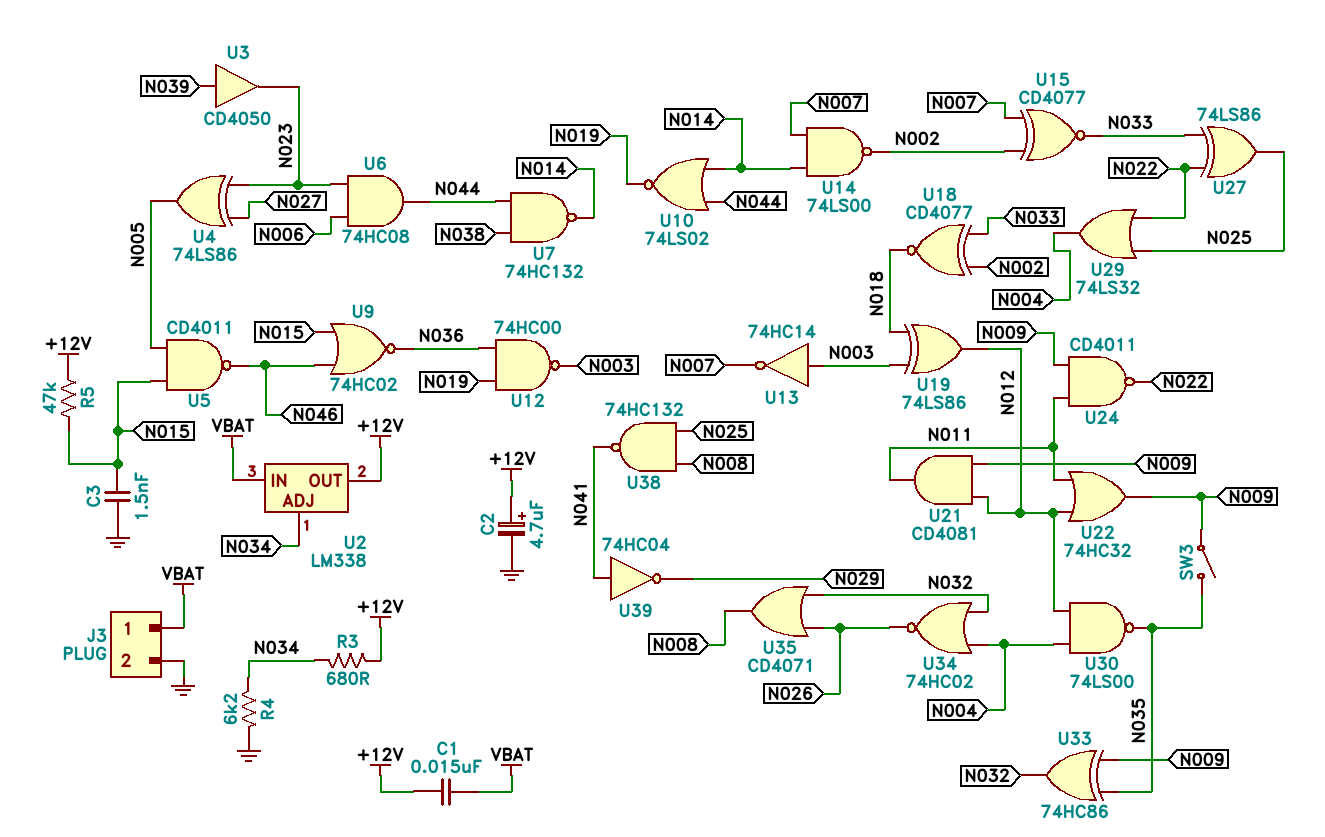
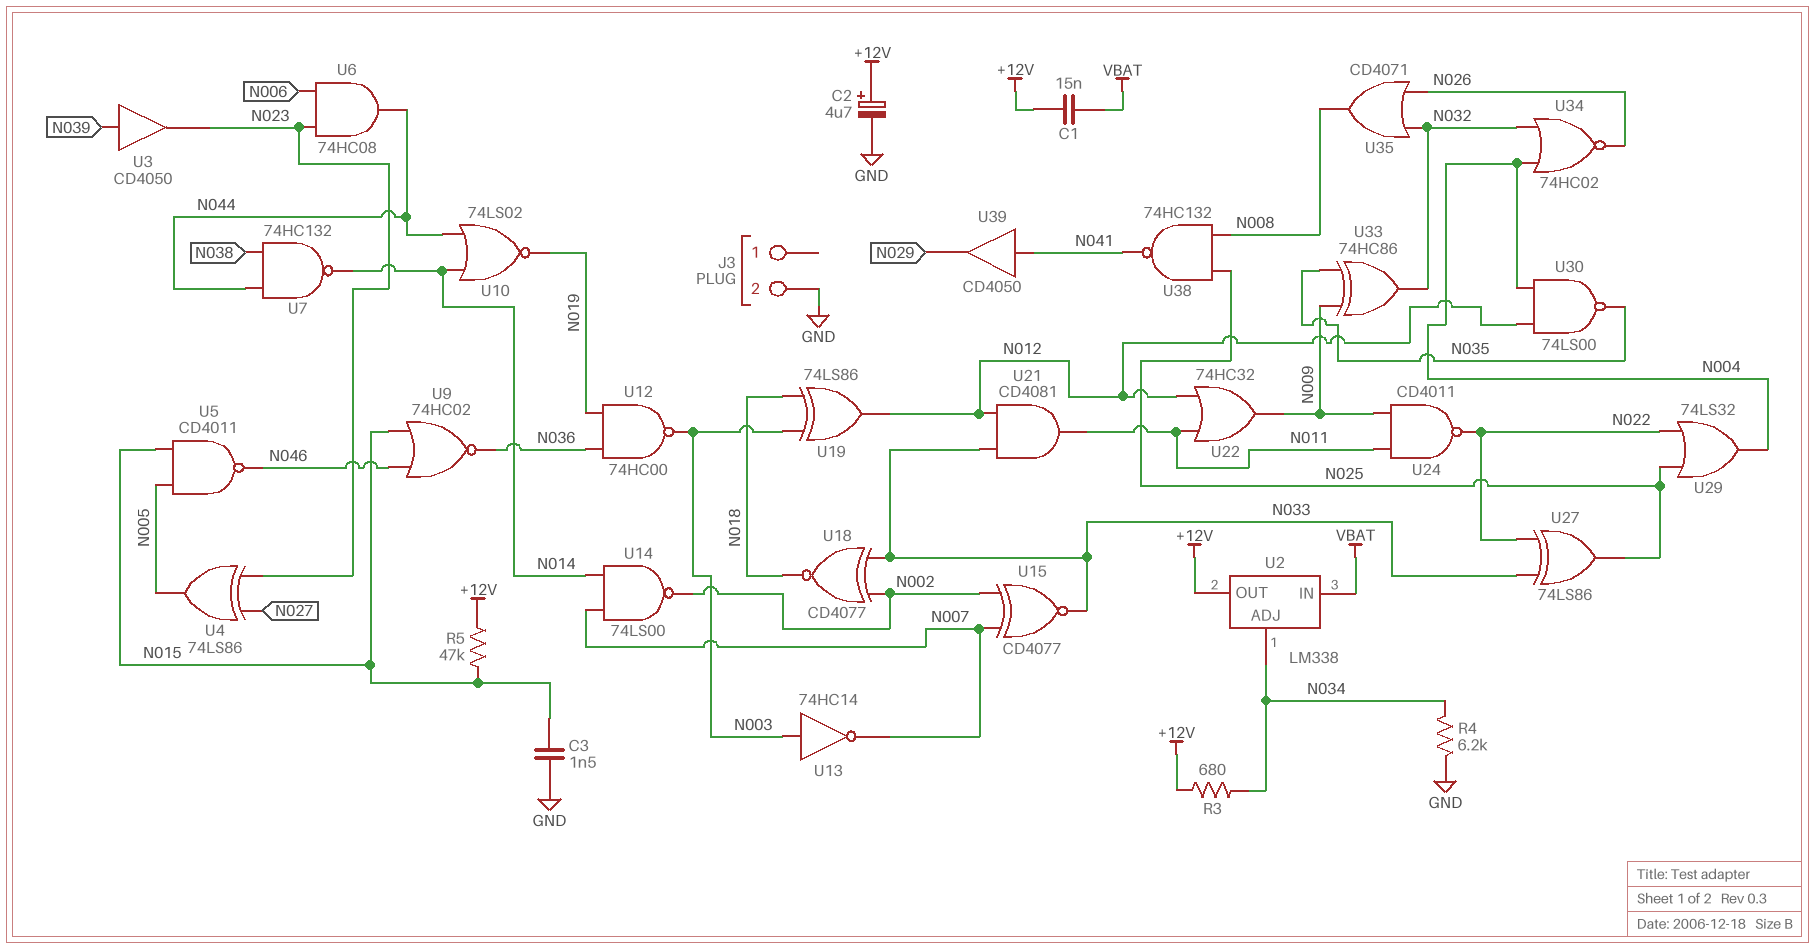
J3 pin 1: VBAT -> none
SW3: switch (N009, N035) -> none
U21: AND CD4081 (in N009, in N012, out N011) -> AND CD4081 (in N012, in N033, out N011)
U39: NOT 74HC04 (in N041, out N029) -> buffer CD4050 (in N041, out N029)

